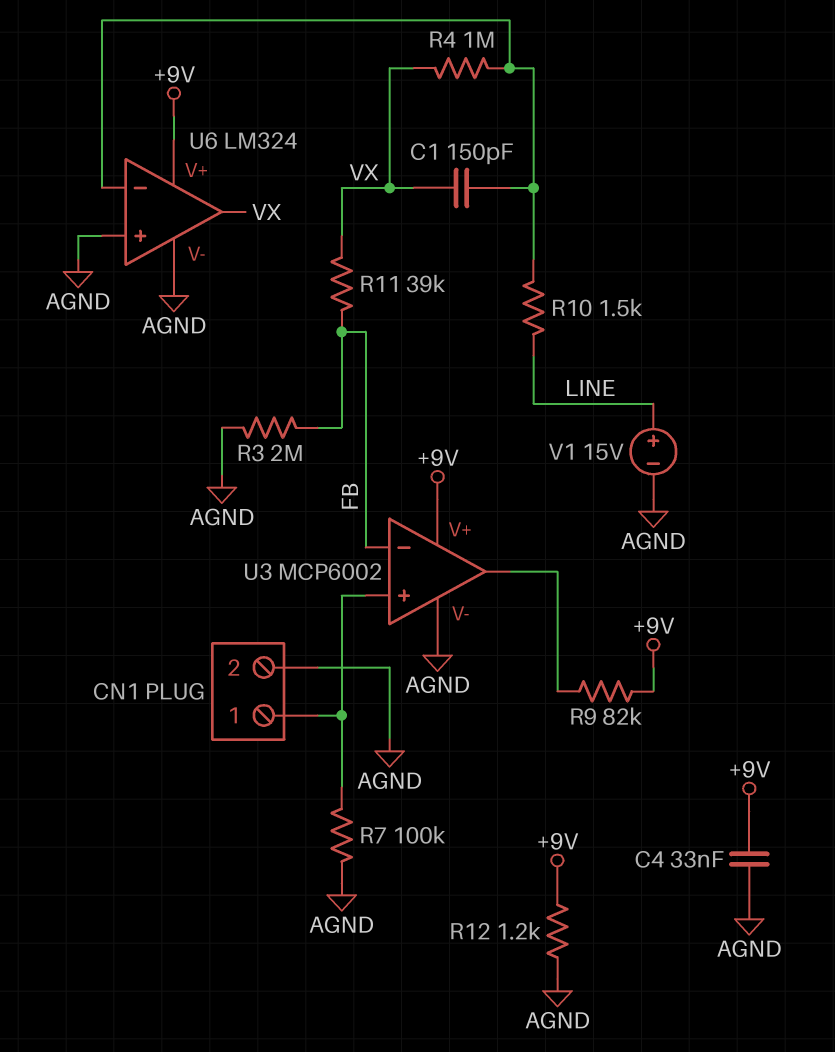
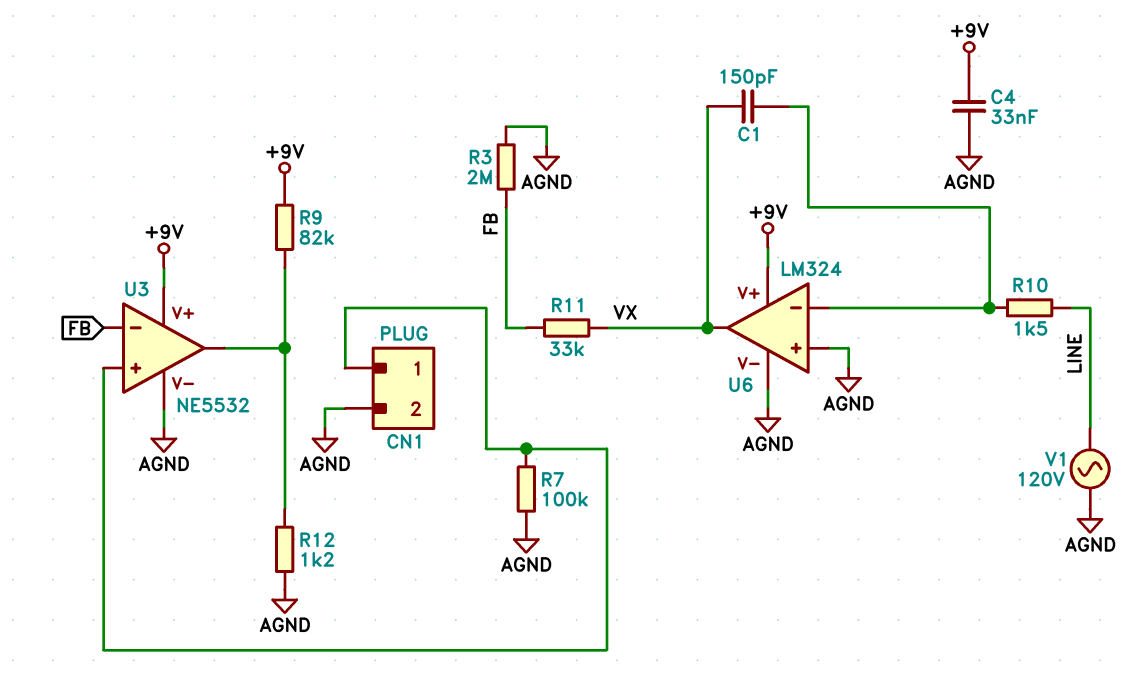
R4: 1M (U6/in-, VX) -> none
R11: 39k (FB, VX) -> 33k (FB, VX)
R12: 1.2k (+9V, AGND) -> 1.2k (AGND, U3/out)
U3: MCP6002 -> NE5532
V1: 15V (plus LINE, minus AGND) -> AC 120V (AGND, LINE)

